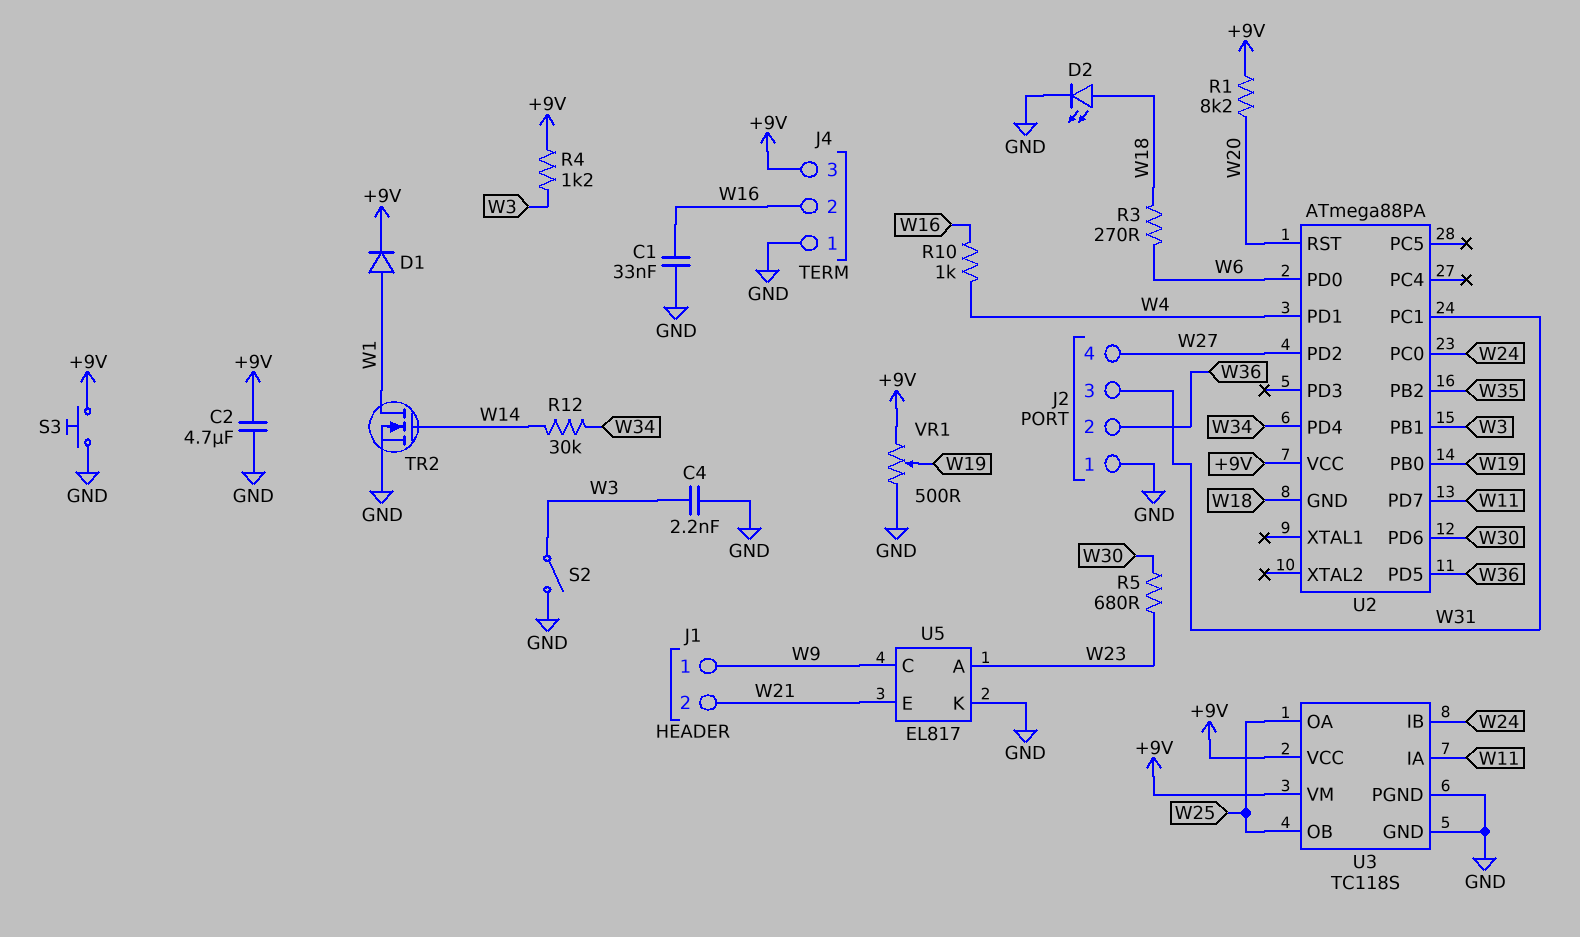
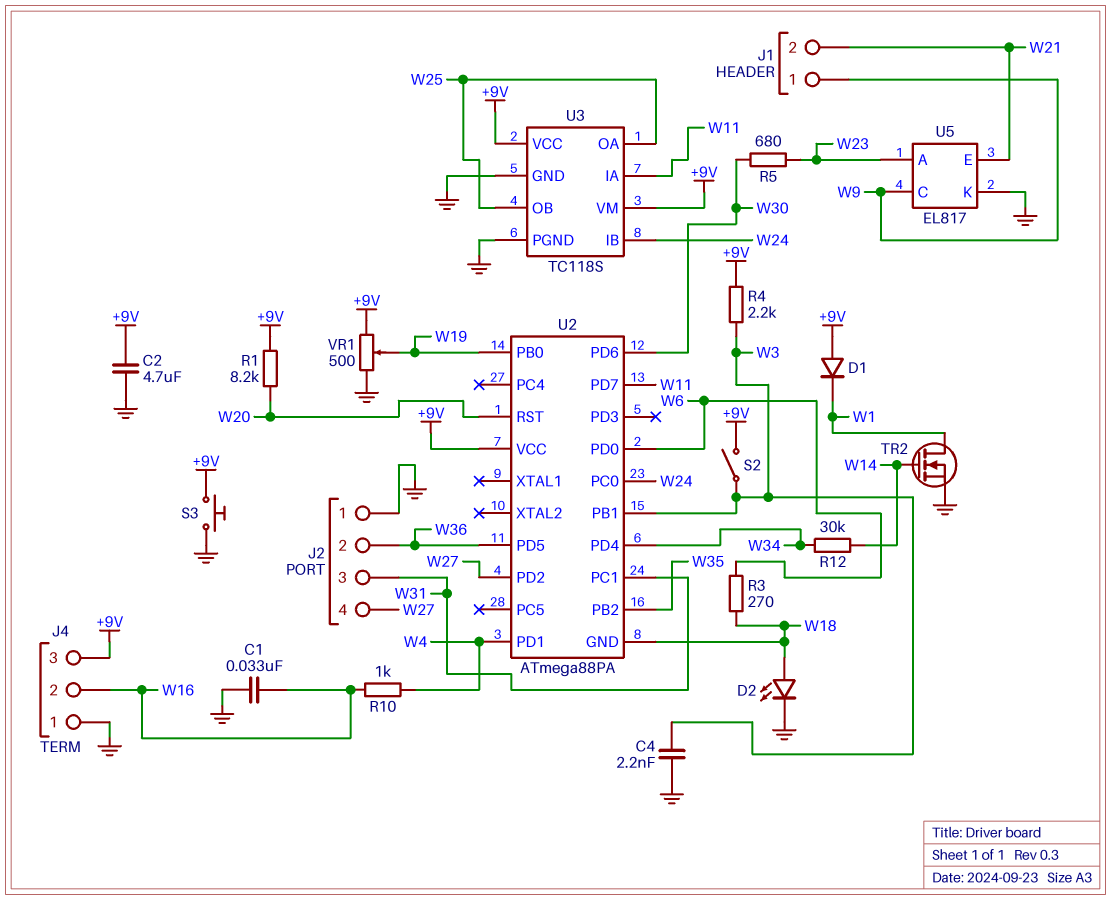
D1: diode (A W1, K +9V) -> diode (A +9V, K W1)
R4: 1.2k (+9V, W3) -> 2.2k (+9V, W3)
S2: switch (GND, W3) -> switch (+9V, W3)

